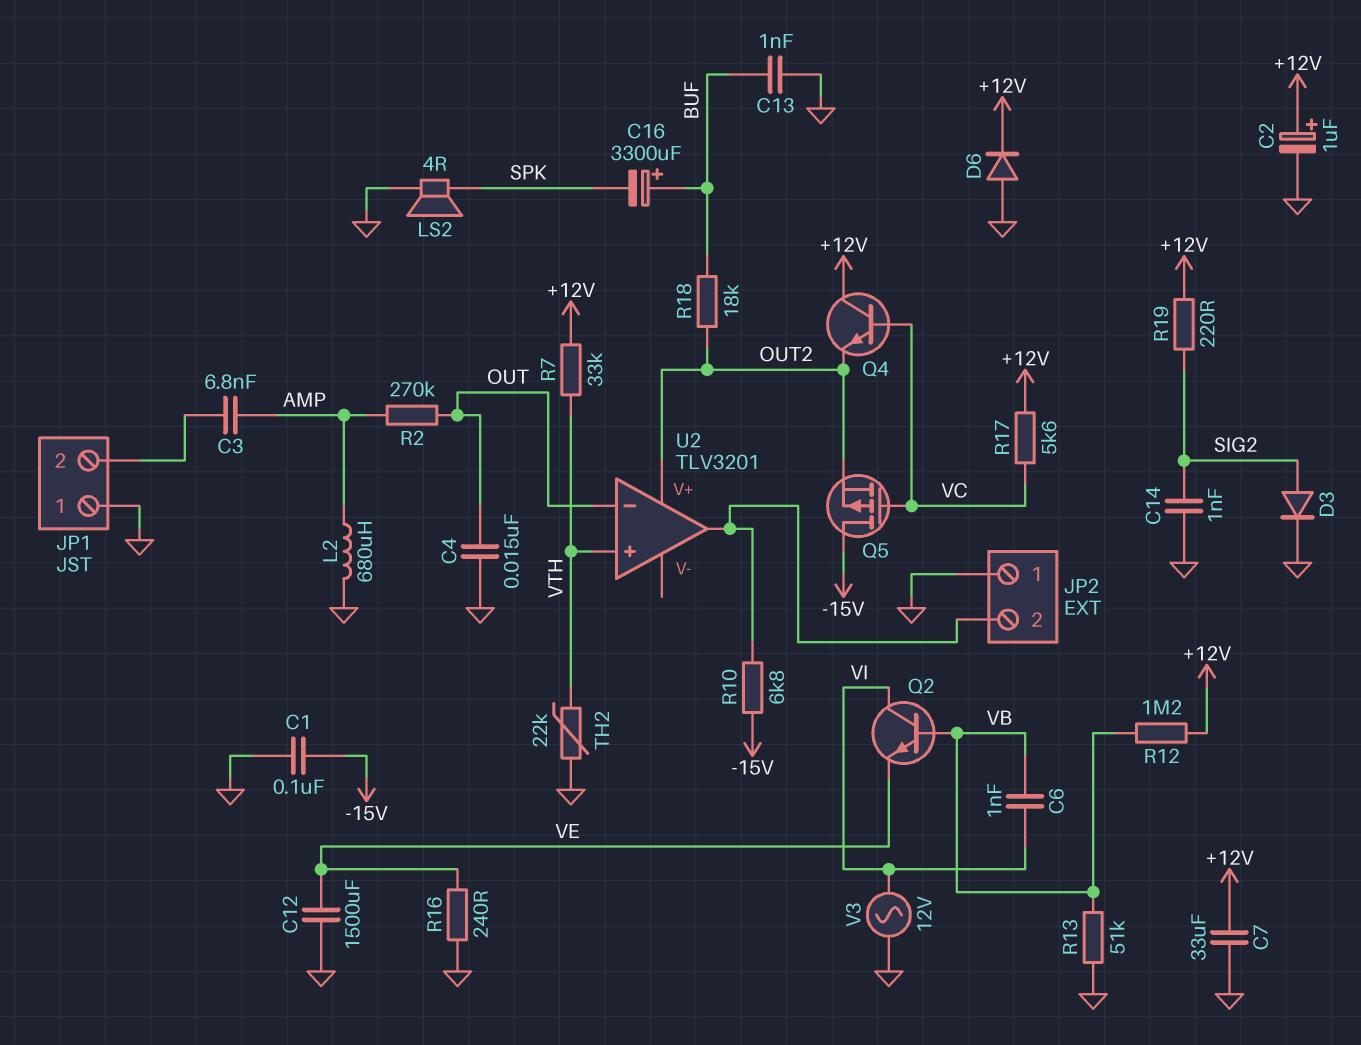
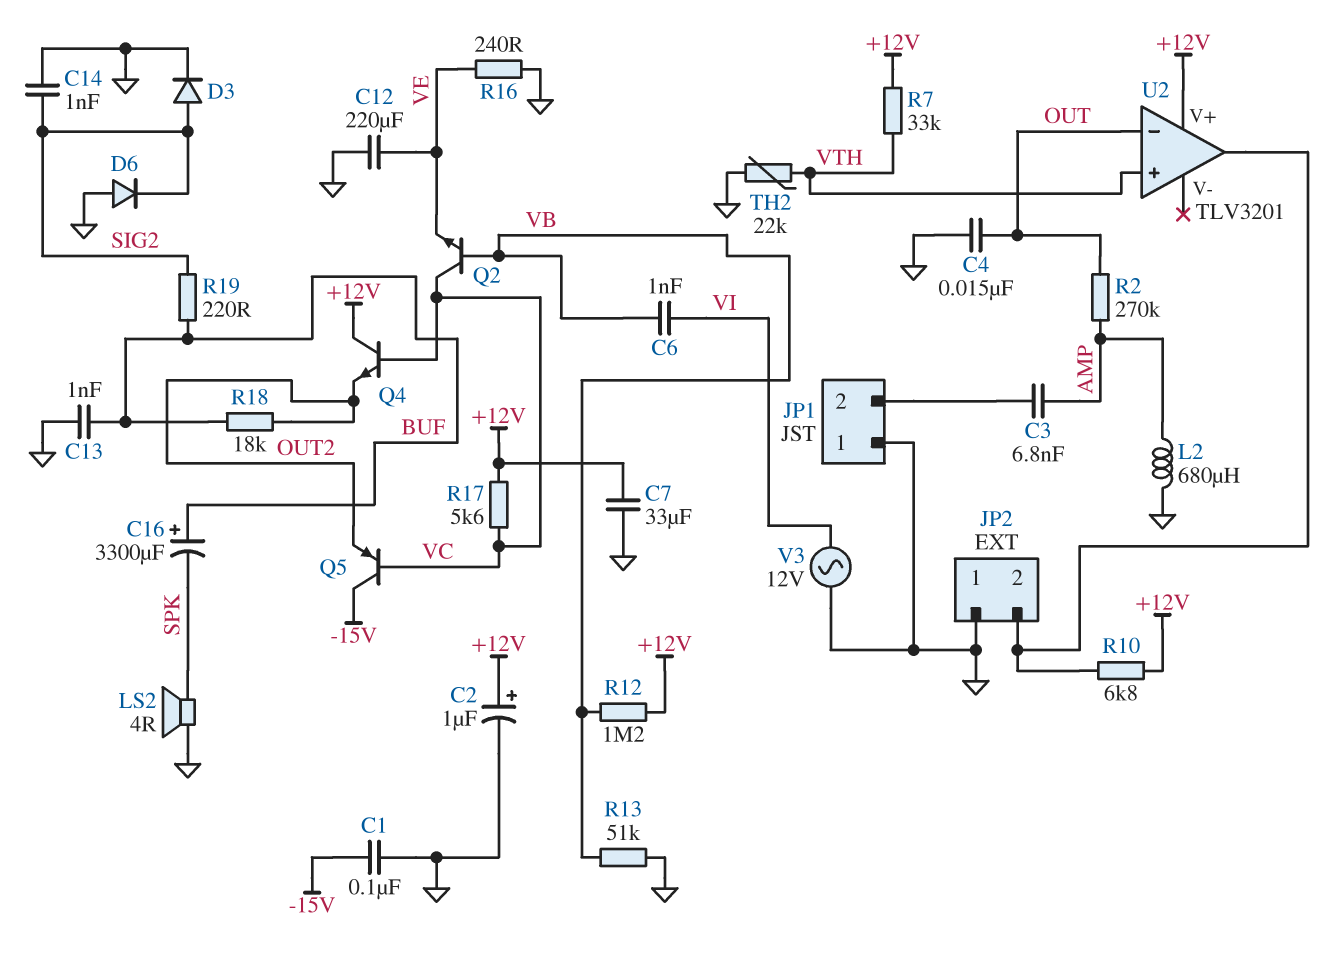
C12: 1500uF (GND, VE) -> 220uF (GND, VE)
D6: diode (A GND, K +12V) -> diode (A GND, K SIG2)
Q2: NPN (B VB, C VI, E VE) -> NPN (B VB, C VC, E VE)
Q5: PMOS (G VC, D -15V, S OUT2) -> PNP (B VC, C -15V, E OUT2)
R10: 6.8k (-15V, JP2/2) -> 6.8k (+12V, JP2/2)
R19: 220 (+12V, SIG2) -> 220 (BUF, SIG2)
U2 pin V+: OUT2 -> +12V

